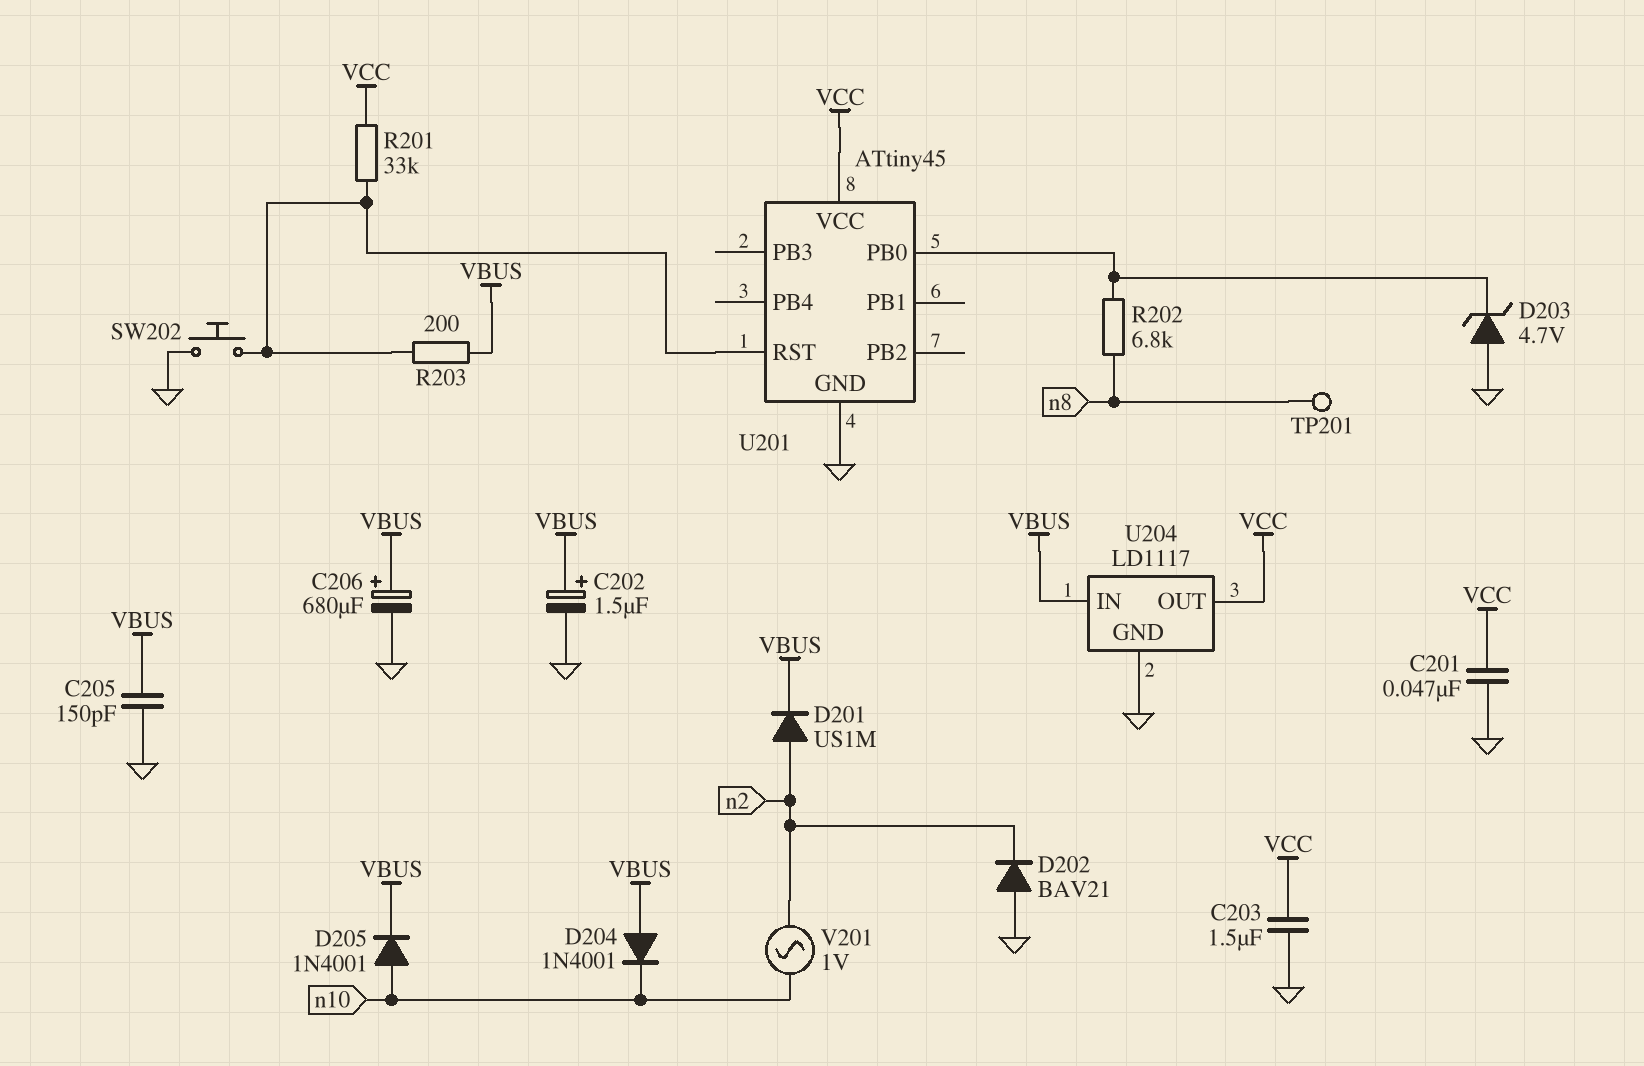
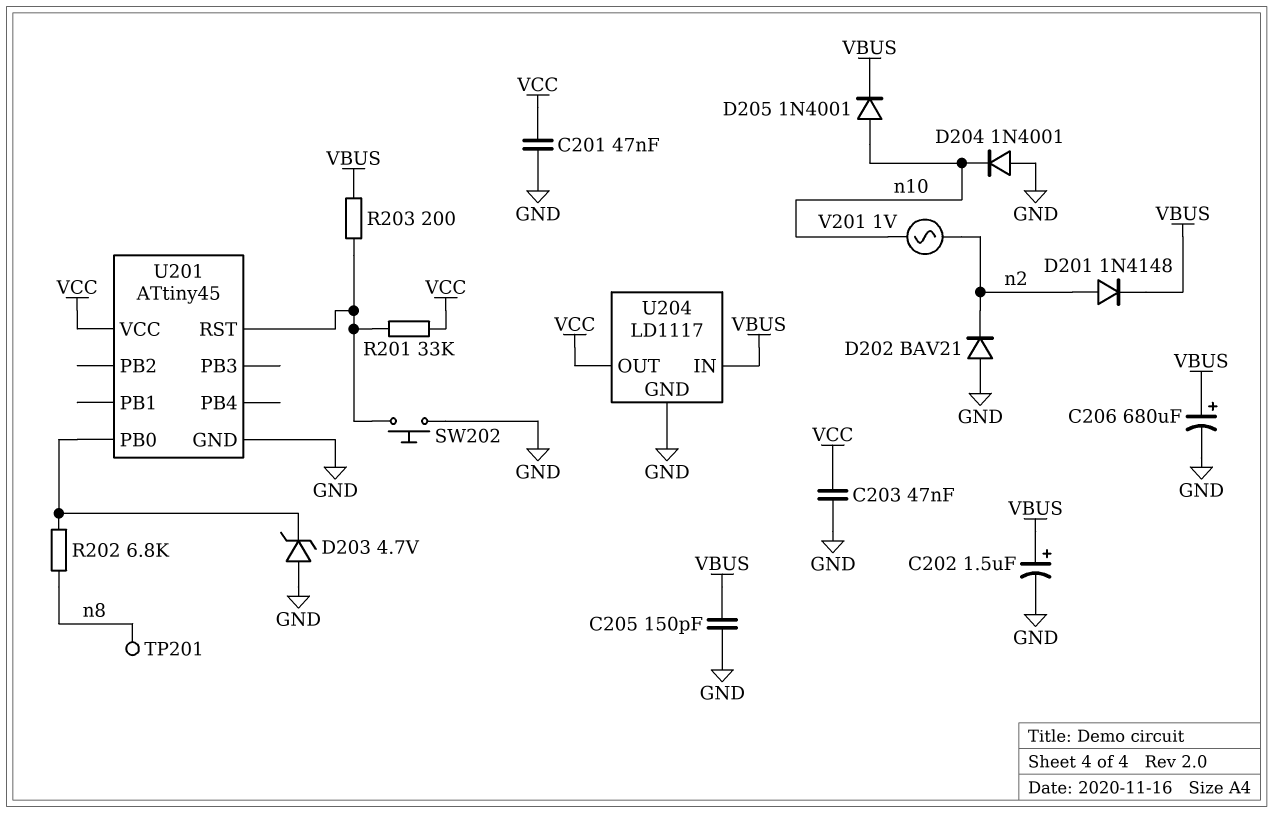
C203: 1.5uF (GND, VCC) -> 47nF (GND, VCC)
D201: diode US1M (A n2, K VBUS) -> diode 1N4148 (A n2, K VBUS)
D204: diode 1N4001 (A VBUS, K n10) -> diode 1N4001 (A GND, K n10)

